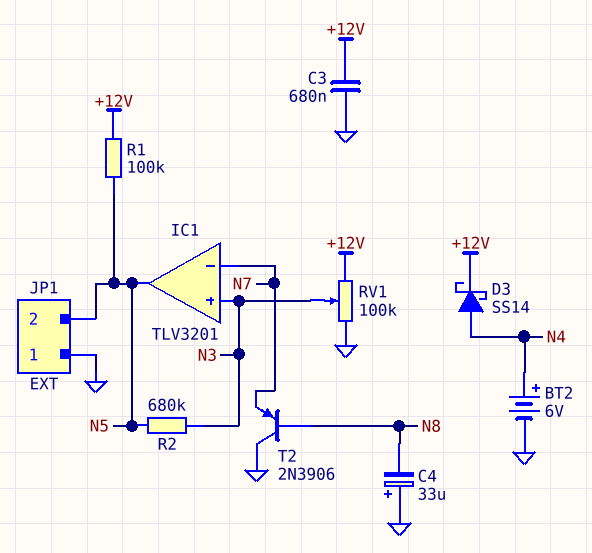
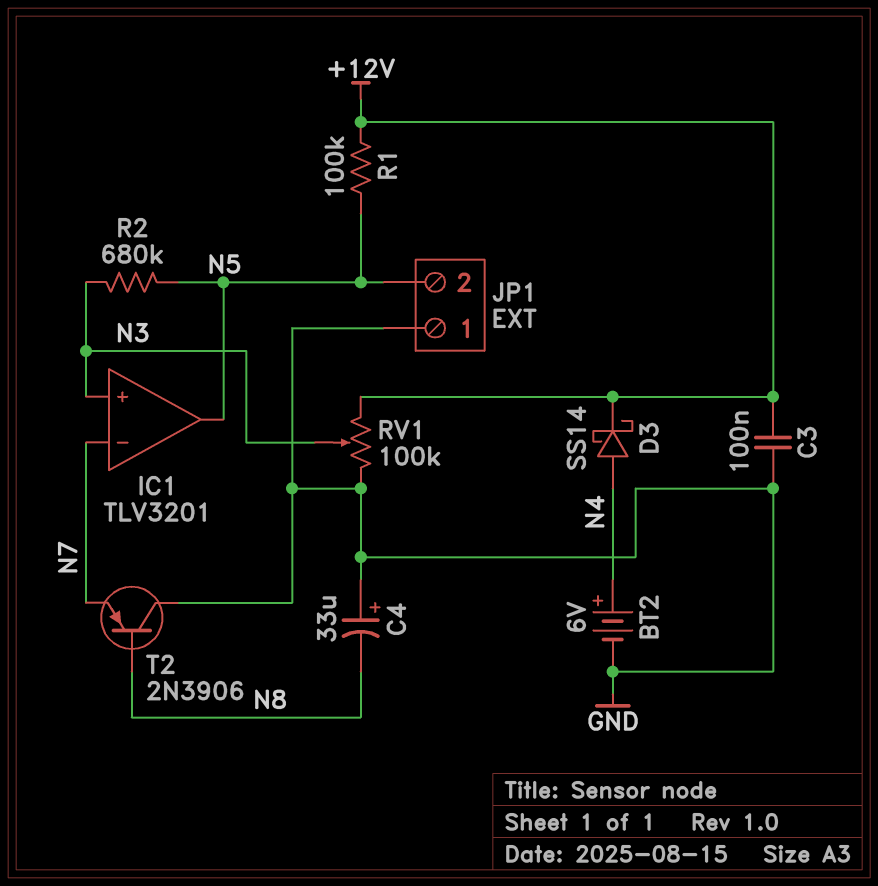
C3: 680nF (+12V, GND) -> 100nF (+12V, GND)

